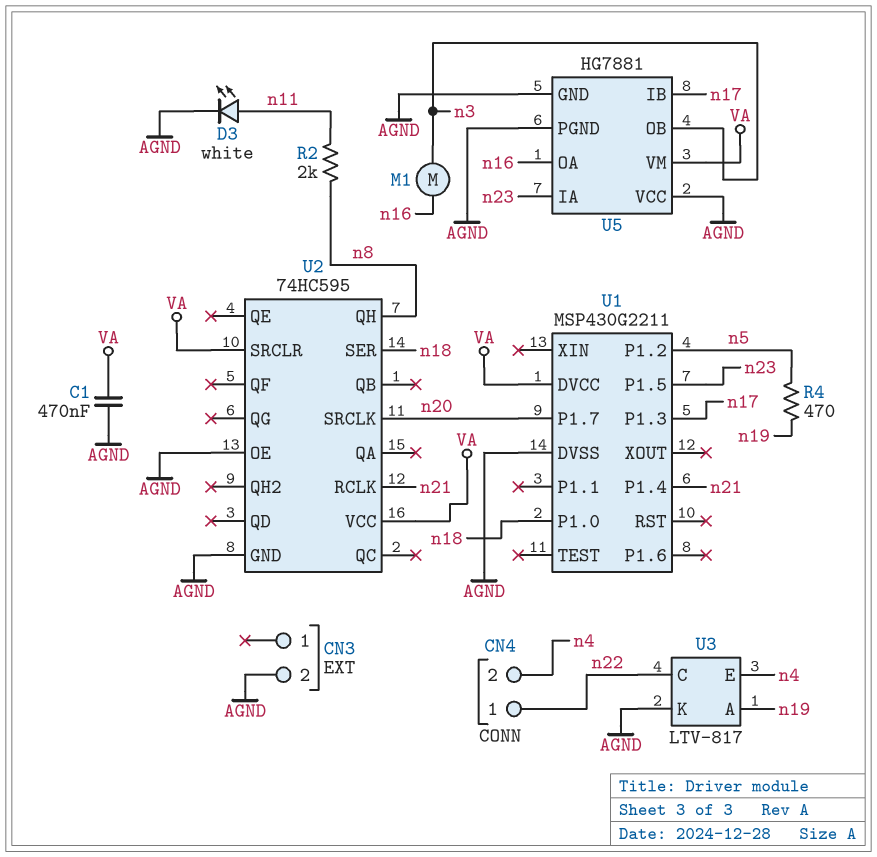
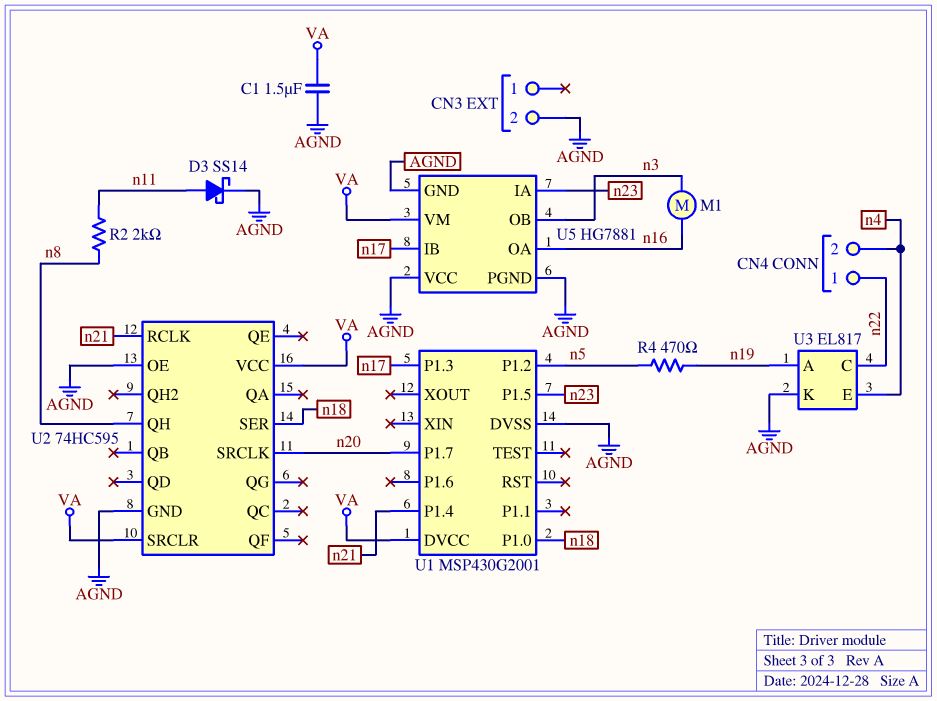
C1: 470nF (AGND, VA) -> 1.5uF (AGND, VA)
D3: LED white (A n11, K AGND) -> schottky SS14 (A n11, K AGND)
U1: MSP430G2211 -> MSP430G2001
U3: LTV-817 -> EL817

